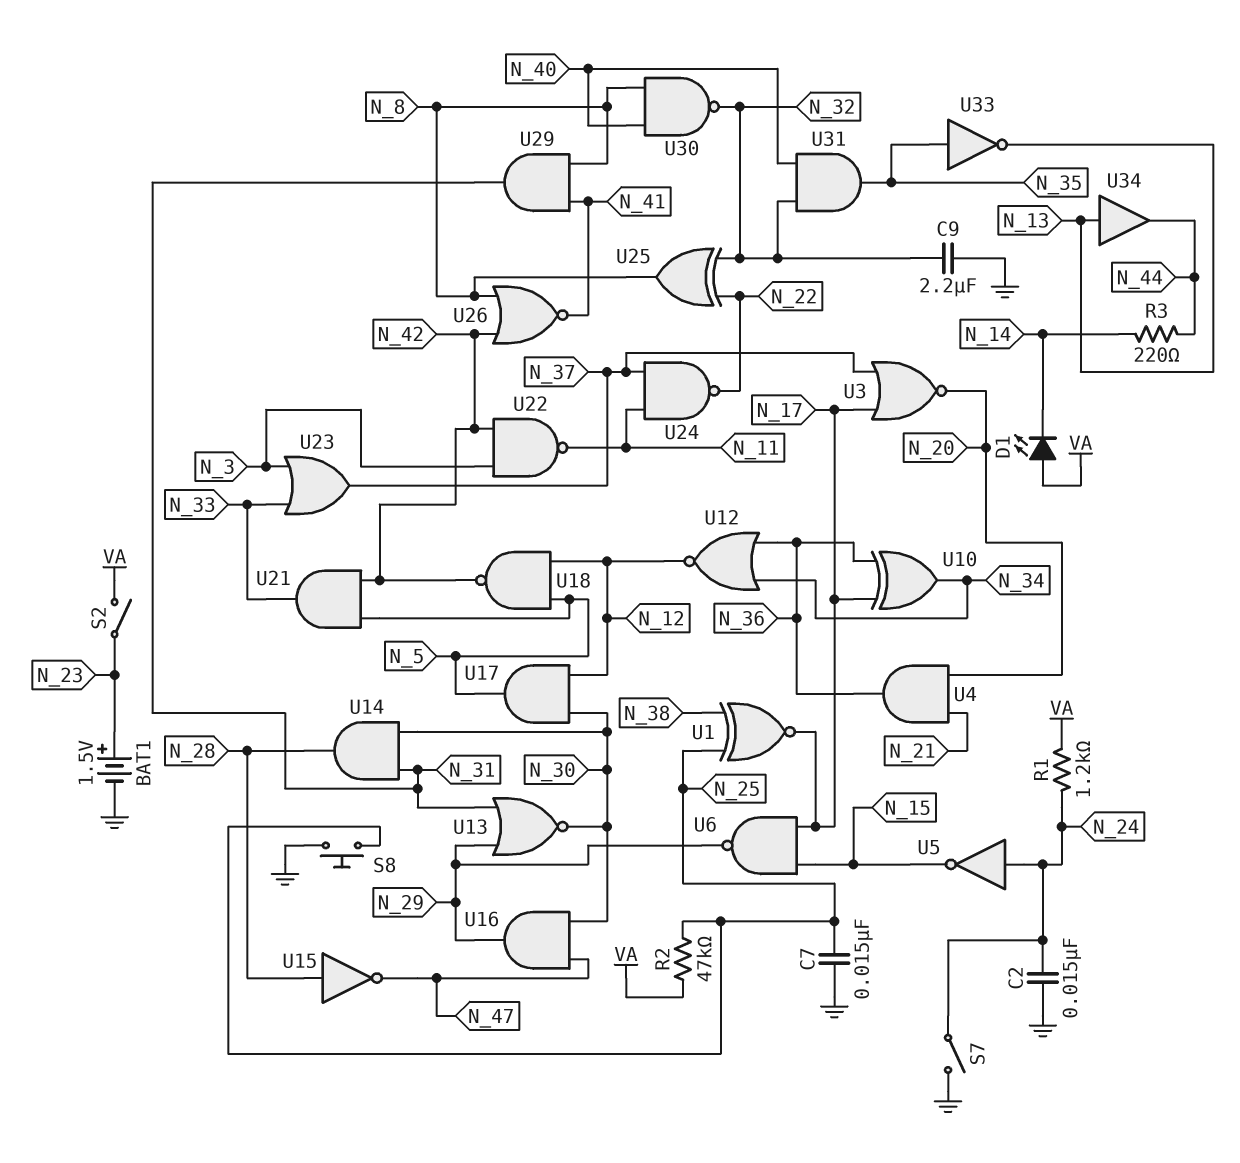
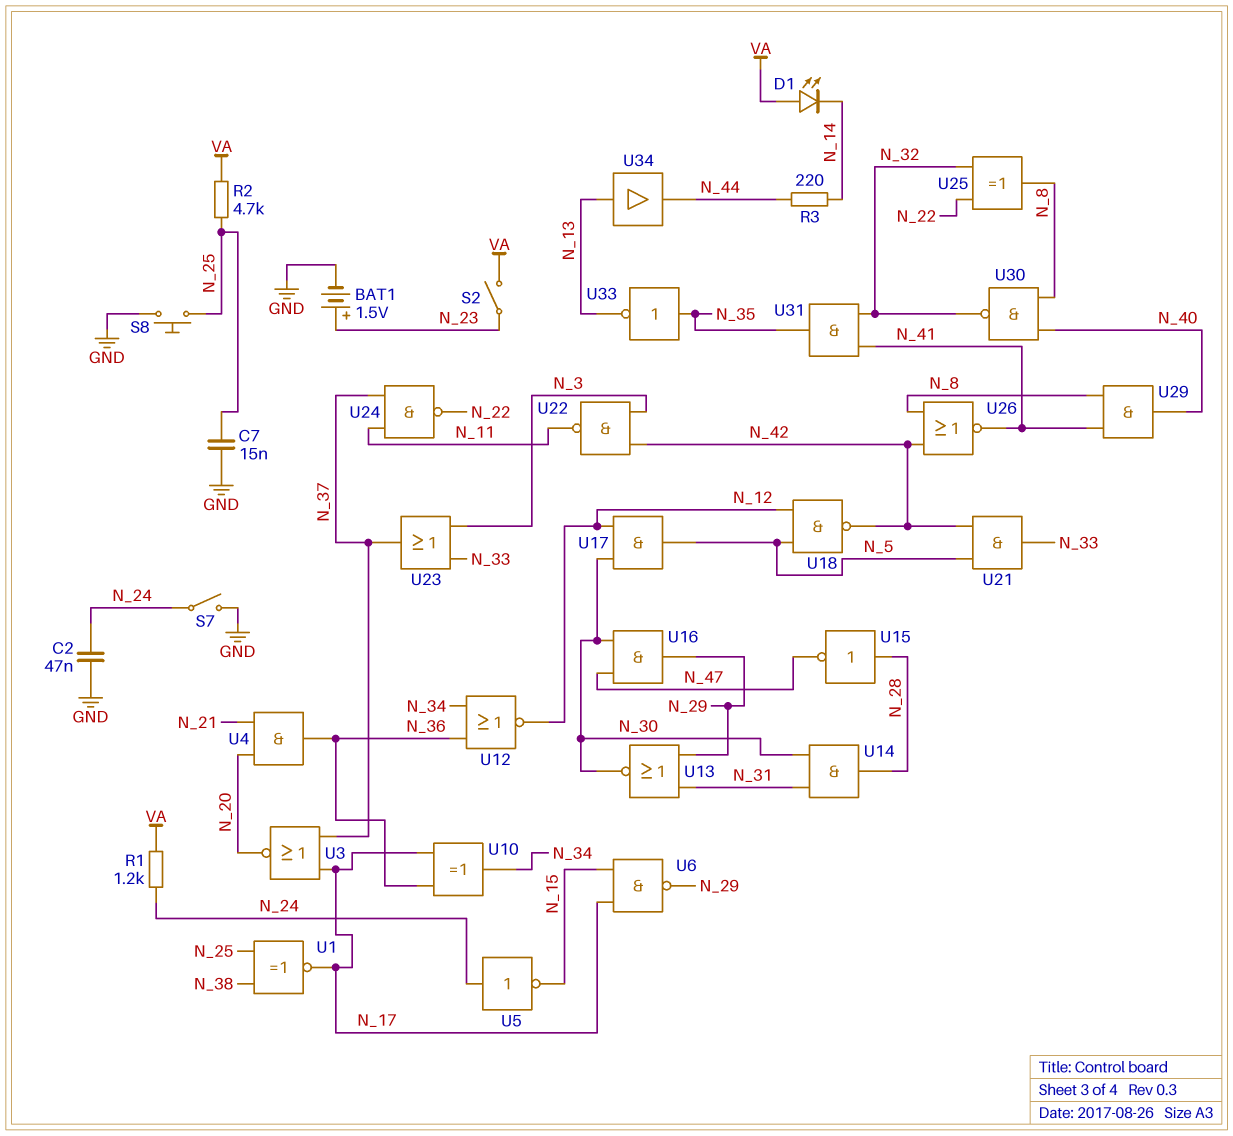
C2: 15nF (GND, N_24) -> 47nF (GND, N_24)
C9: 2.2uF (GND, N_32) -> none
R2: 47k (N_25, VA) -> 4.7k (N_25, VA)
U29: AND (in N_8, in N_41, out N_31) -> AND (in N_8, in N_41, out N_40)
U31: AND (in N_32, in N_40, out N_35) -> AND (in N_32, in N_41, out N_35)

